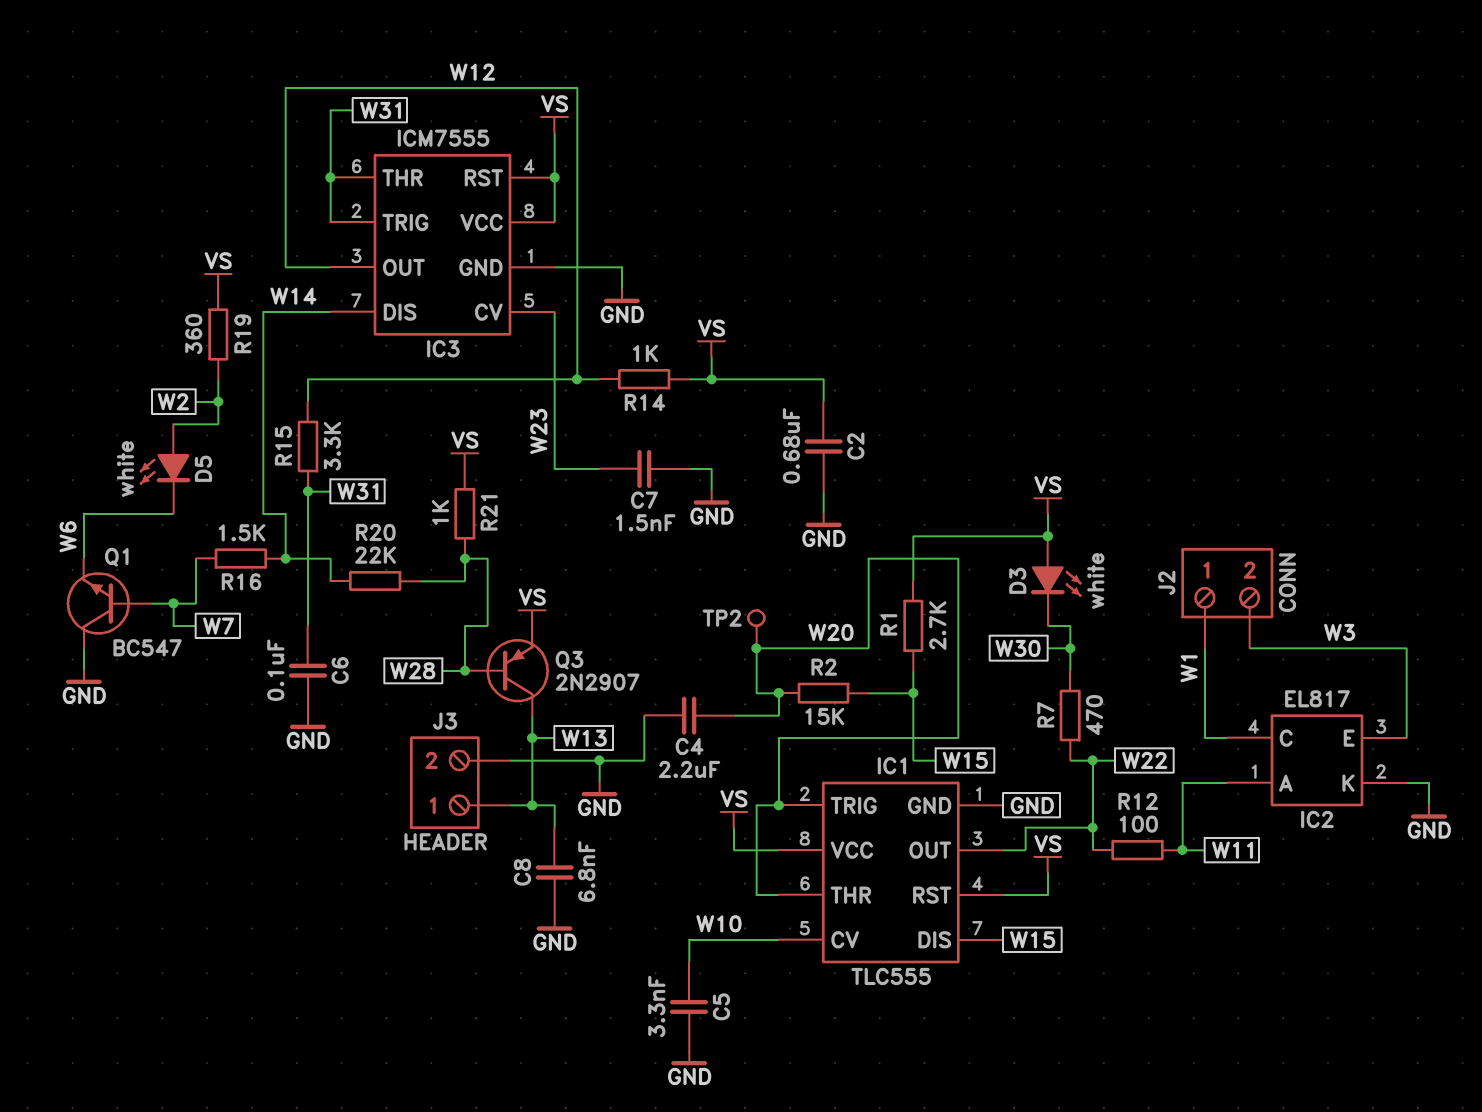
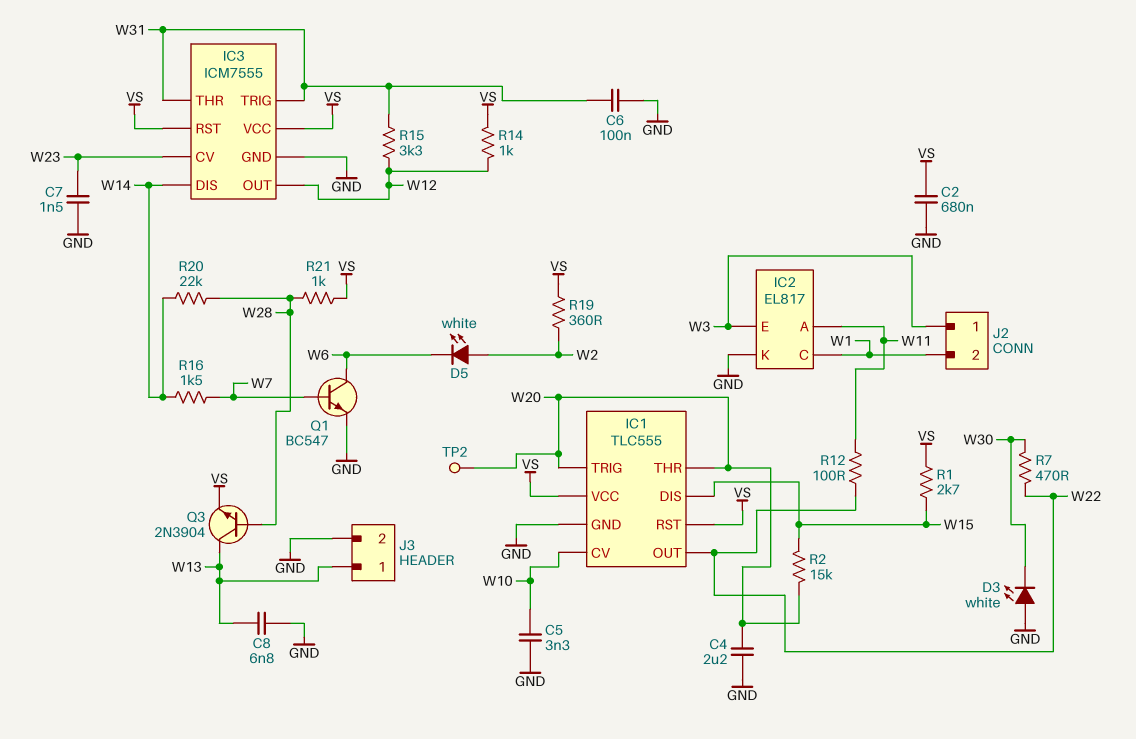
D3: LED white (A VS, K W30) -> LED white (A GND, K W30)
J2 pin 1: W1 -> W3
J2 pin 2: W3 -> W1
Q1: NPN BC547 (B W7, C GND, E W6) -> NPN BC547 (B W7, C W6, E GND)
Q3: PNP 2N2907 (B W28, C W13, E VS) -> NPN 2N3904 (B W28, C W13, E VS)

